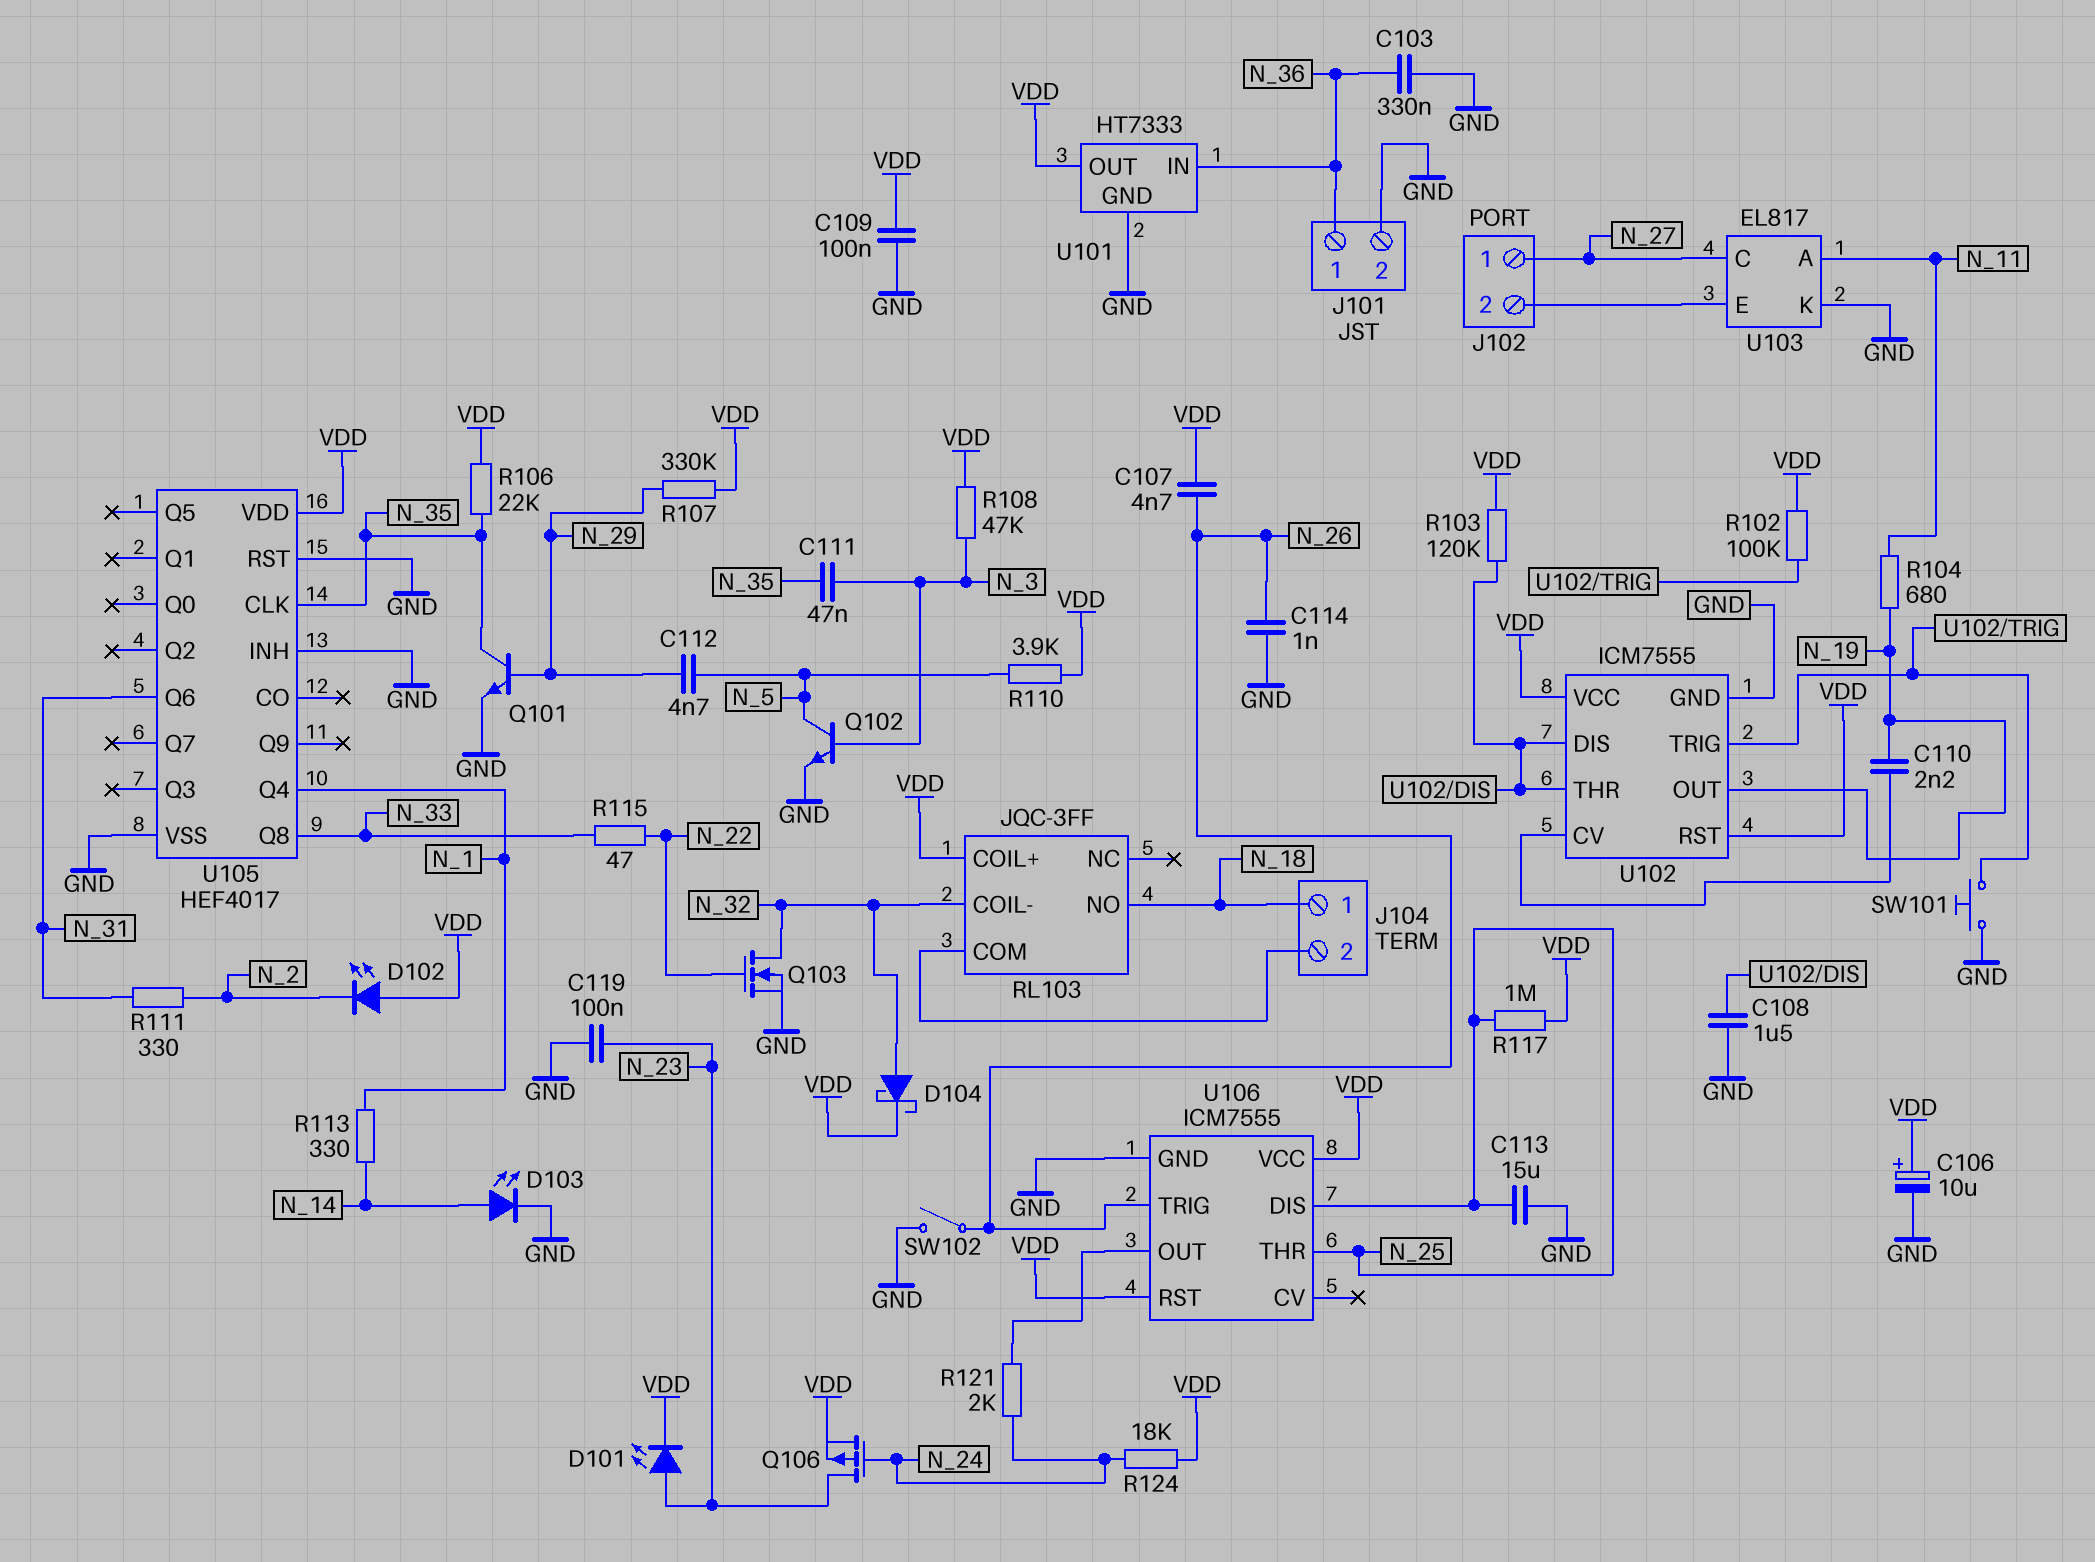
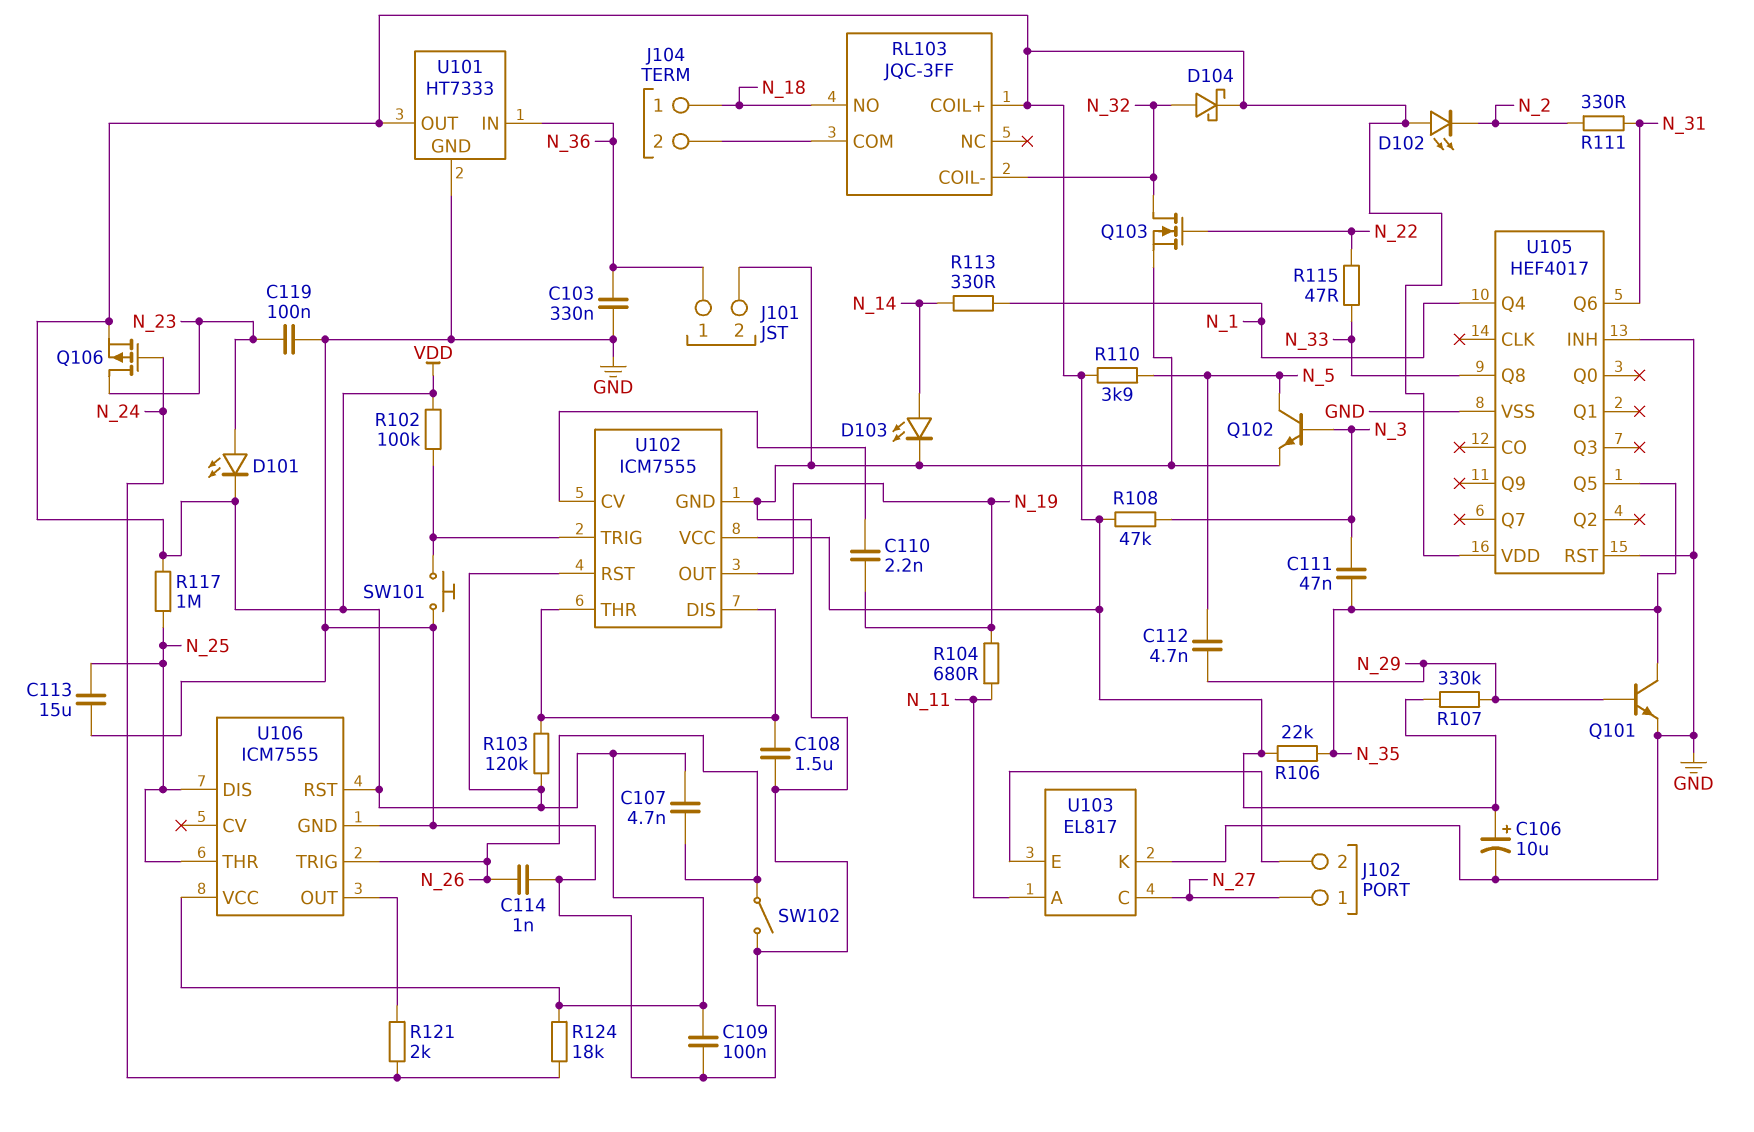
U105 pin CLK: N_35 -> none
U105 pin Q5: none -> N_35

